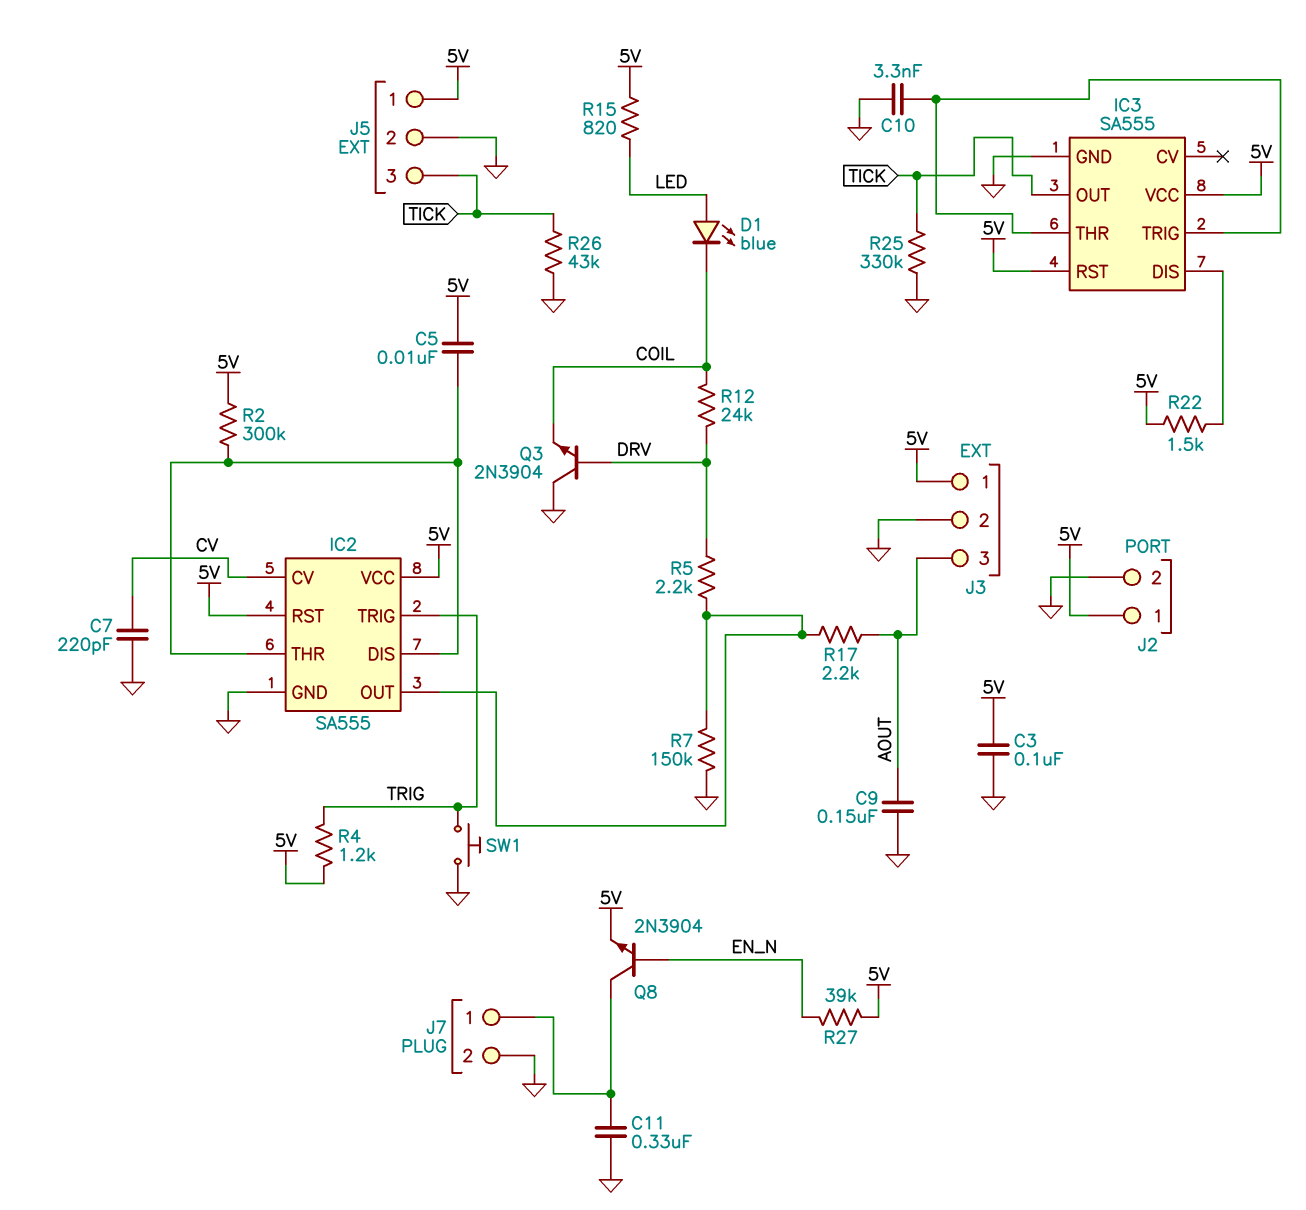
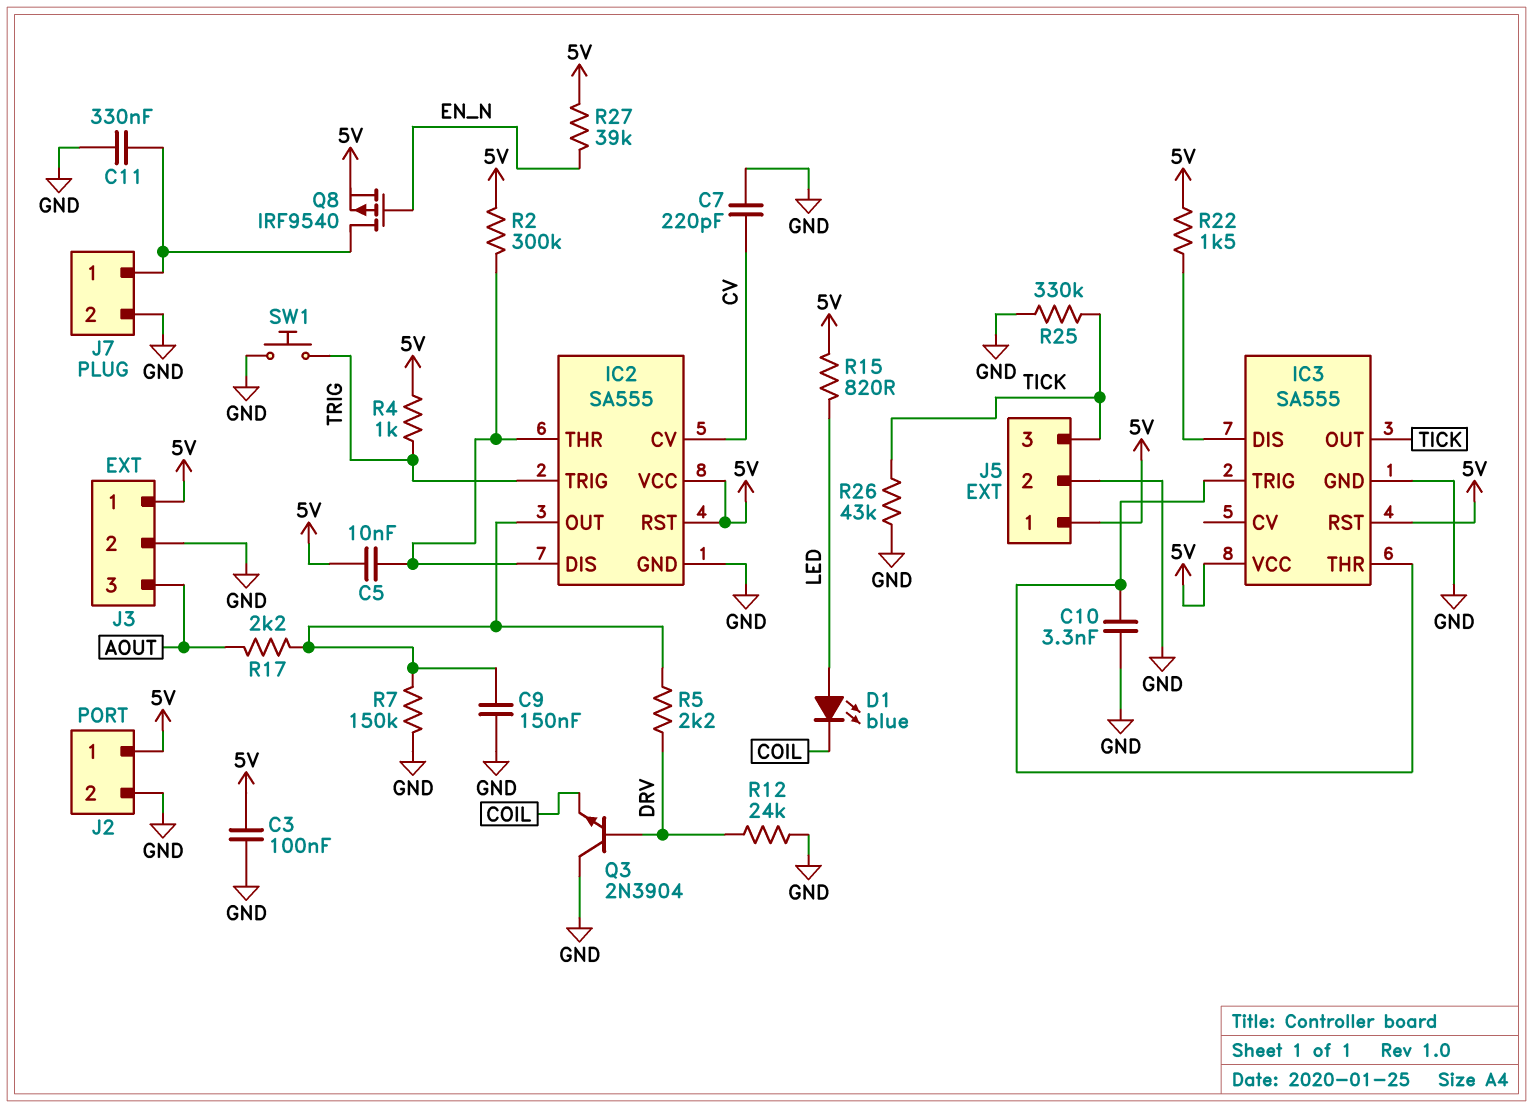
C9: 150nF (AOUT, GND) -> 150nF (GND, IC2/OUT)
Q8: NPN 2N3904 (B EN_N, C J7/1, E 5V) -> PMOS IRF9540 (G EN_N, D J7/1, S 5V)
R4: 1.2k (5V, TRIG) -> 1k (5V, TRIG)
R12: 24k (COIL, DRV) -> 24k (DRV, GND)

